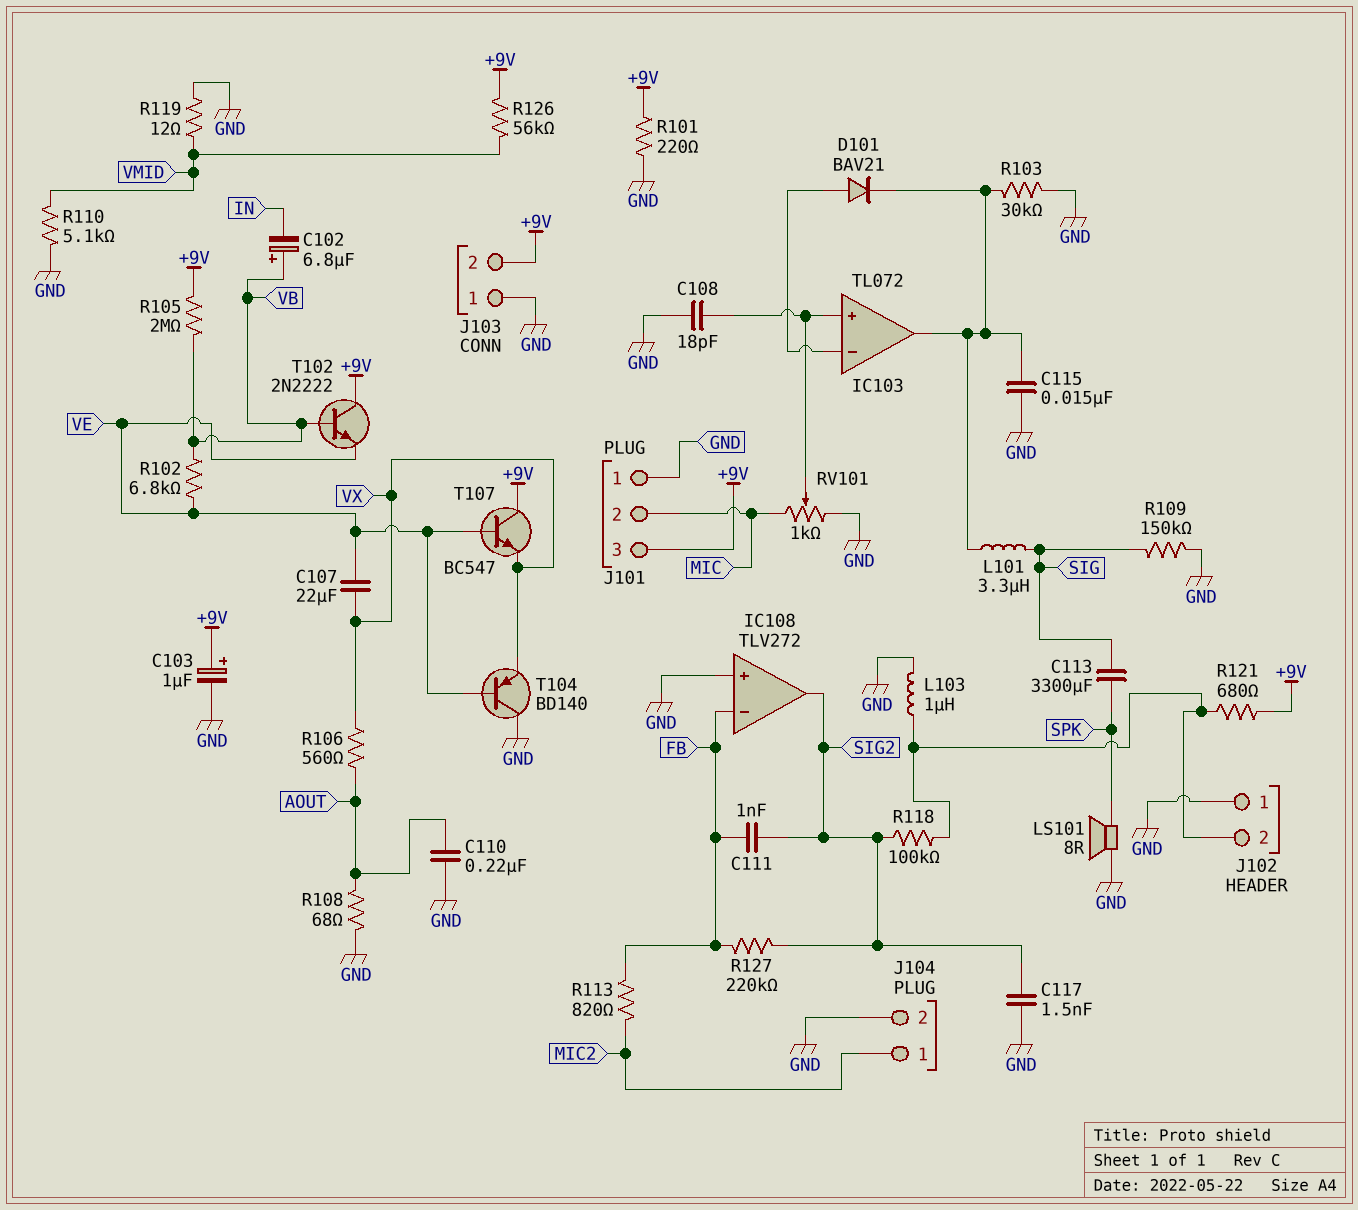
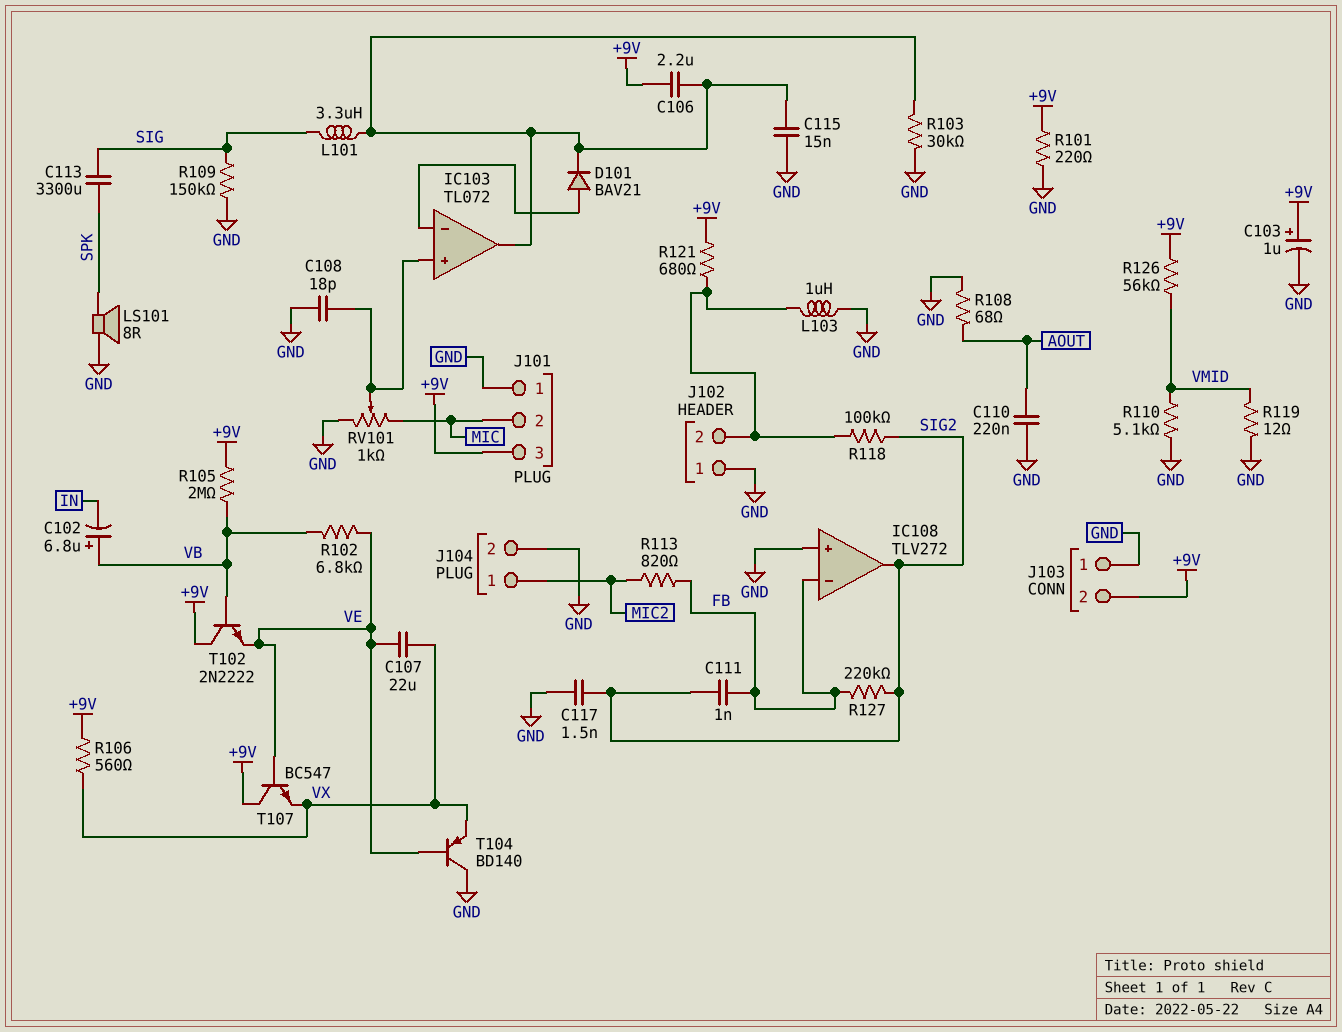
C106: none -> 2.2uF (+9V, IC103/out)
R106: 560 (AOUT, VX) -> 560 (+9V, VX)

